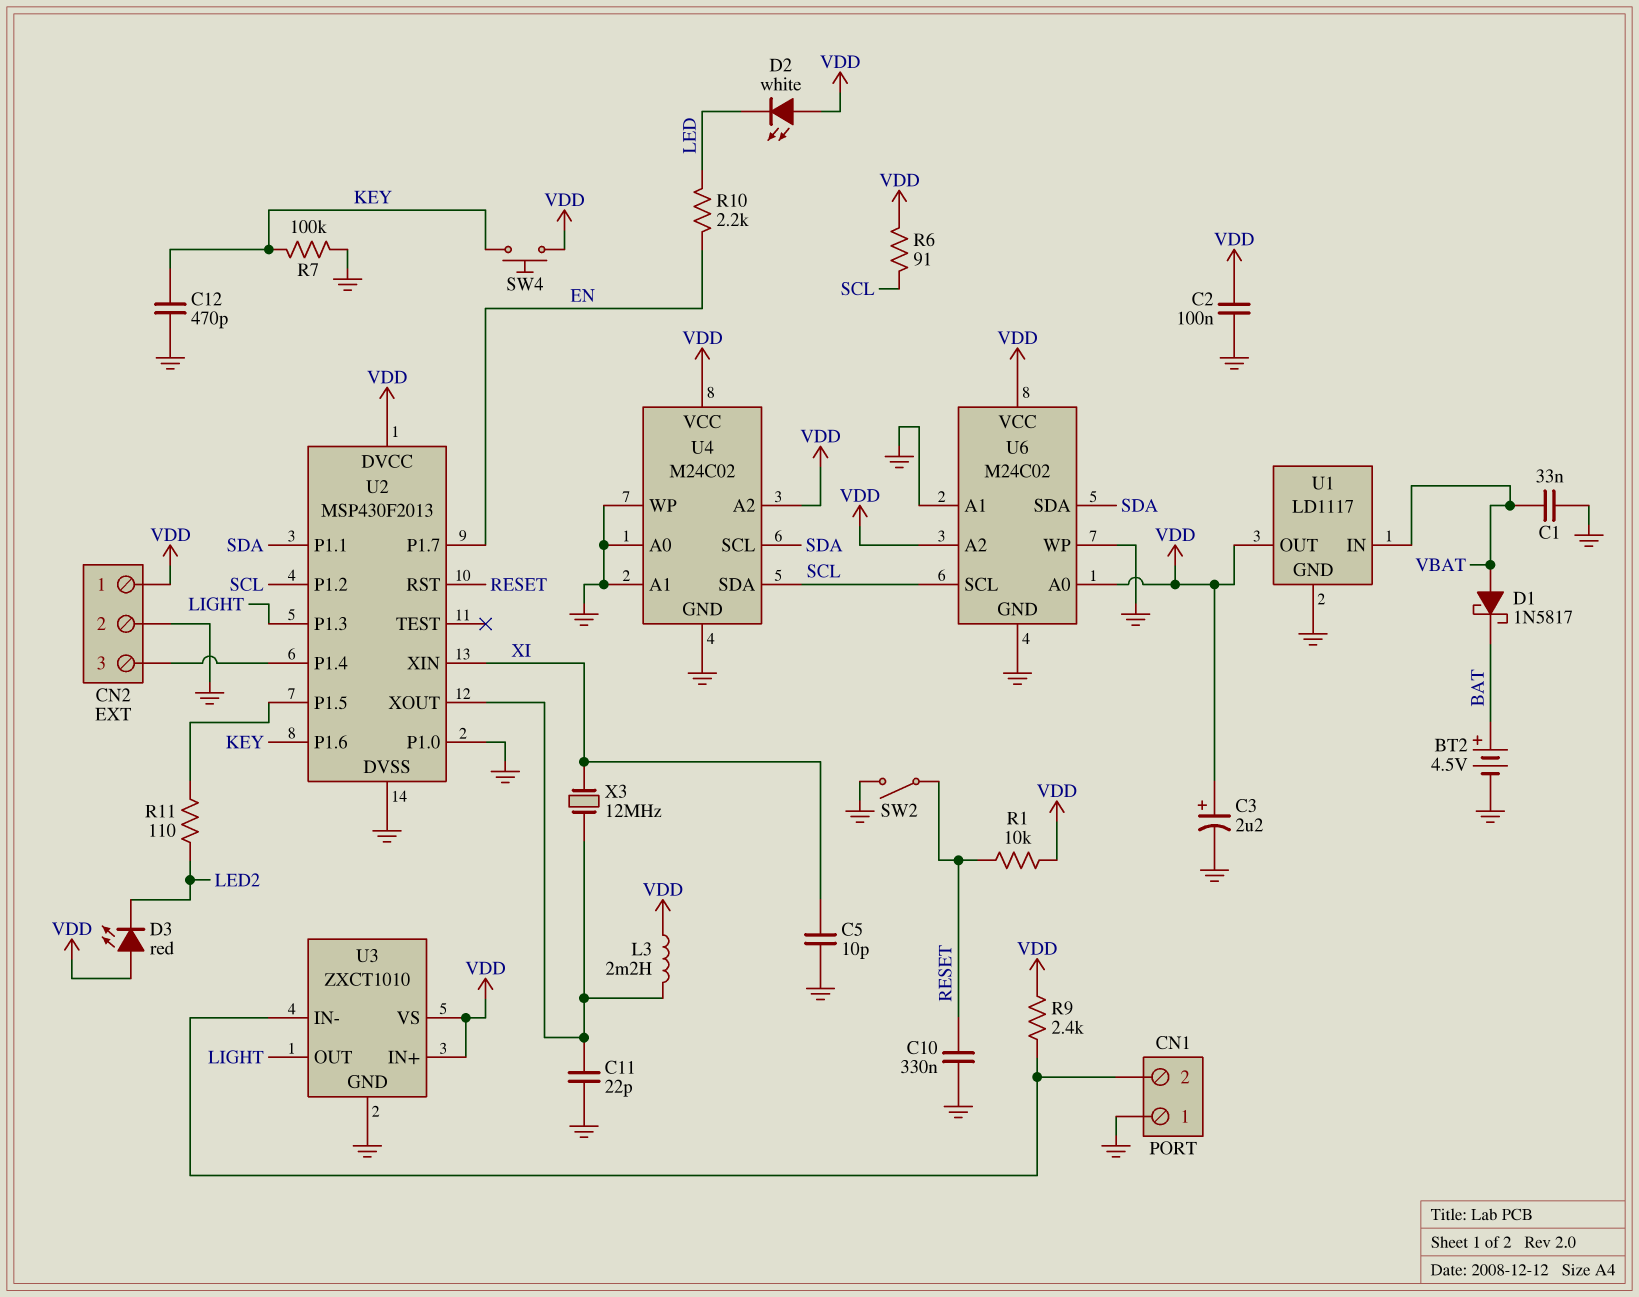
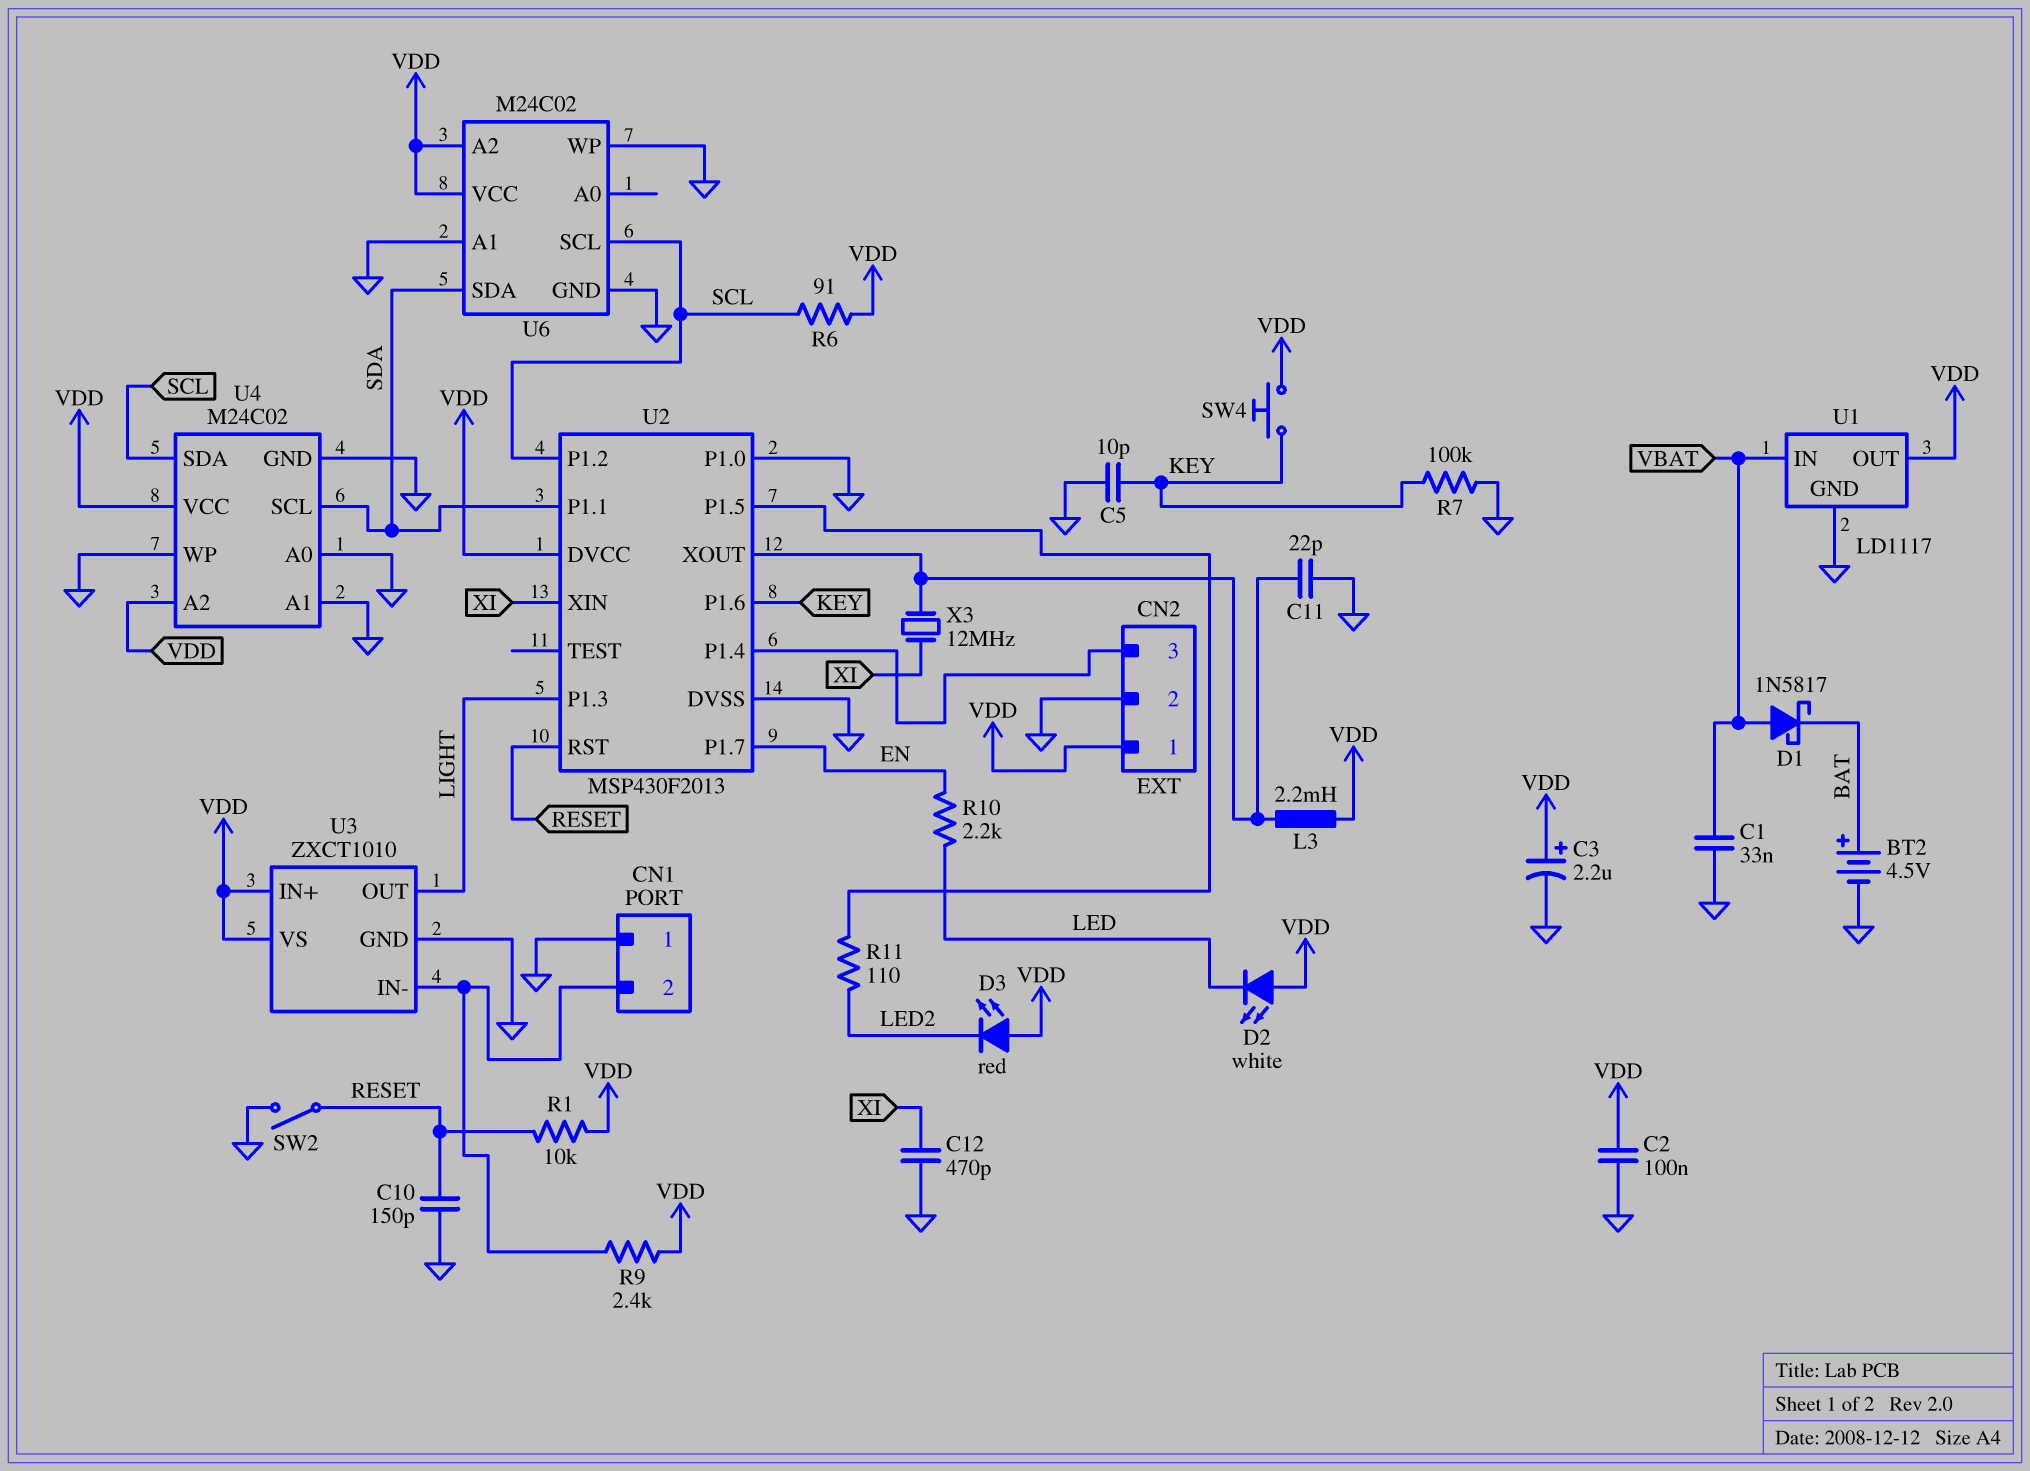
C5: 10pF (GND, XI) -> 10pF (GND, KEY)
C10: 330nF (GND, RESET) -> 150pF (GND, RESET)
C12: 470pF (GND, KEY) -> 470pF (GND, XI)
U6 pin A0: VDD -> none

